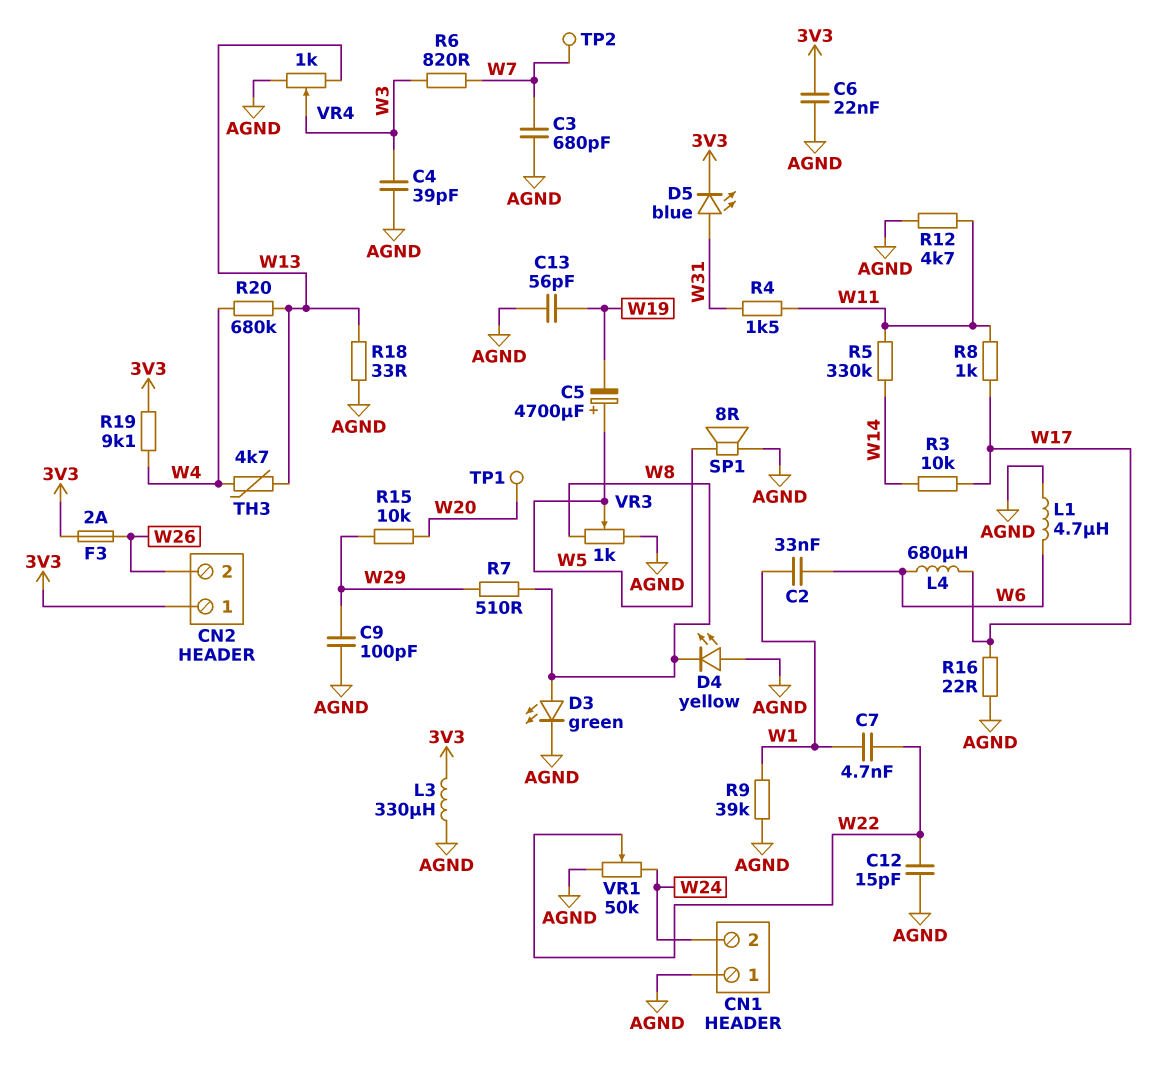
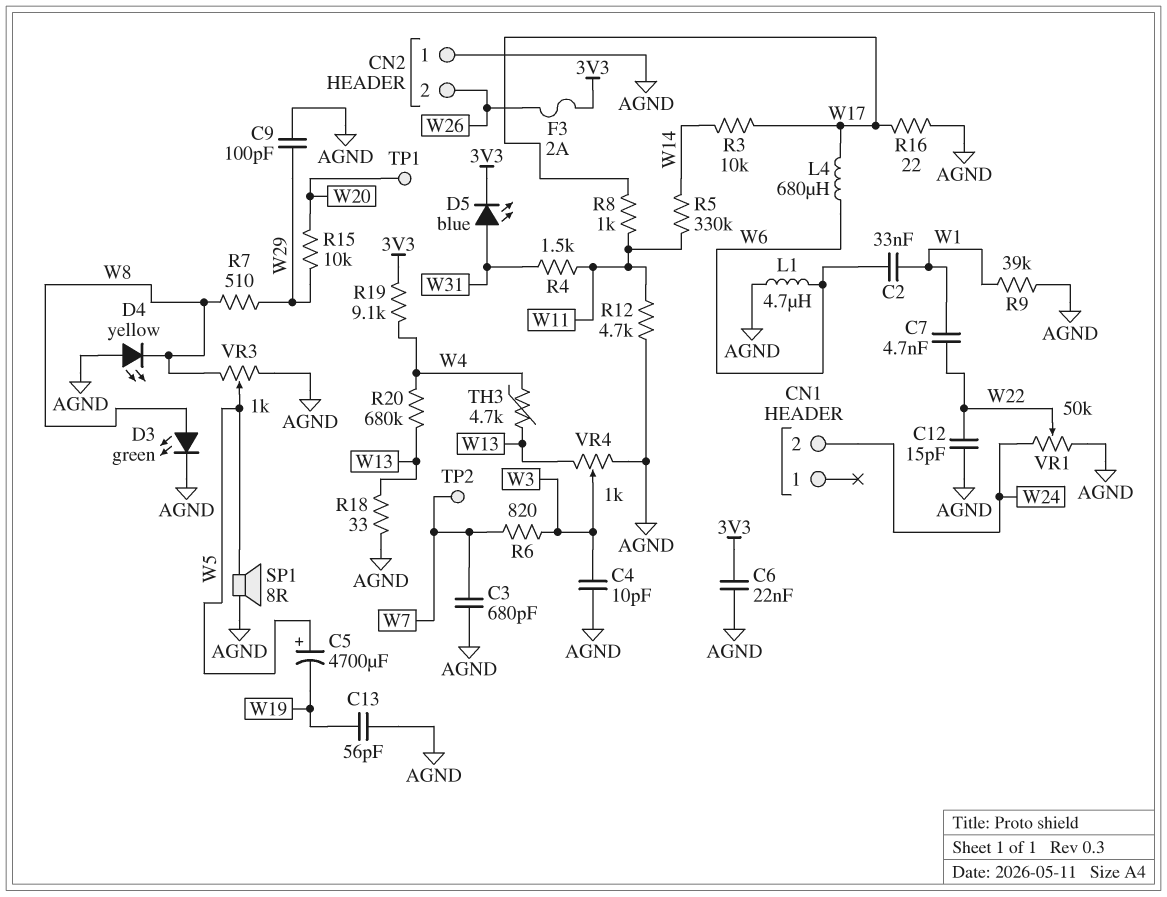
C4: 39pF (AGND, W3) -> 10pF (AGND, W3)
CN1 pin 1: AGND -> none
CN2 pin 1: 3V3 -> AGND
L3: 330uH (3V3, AGND) -> none

